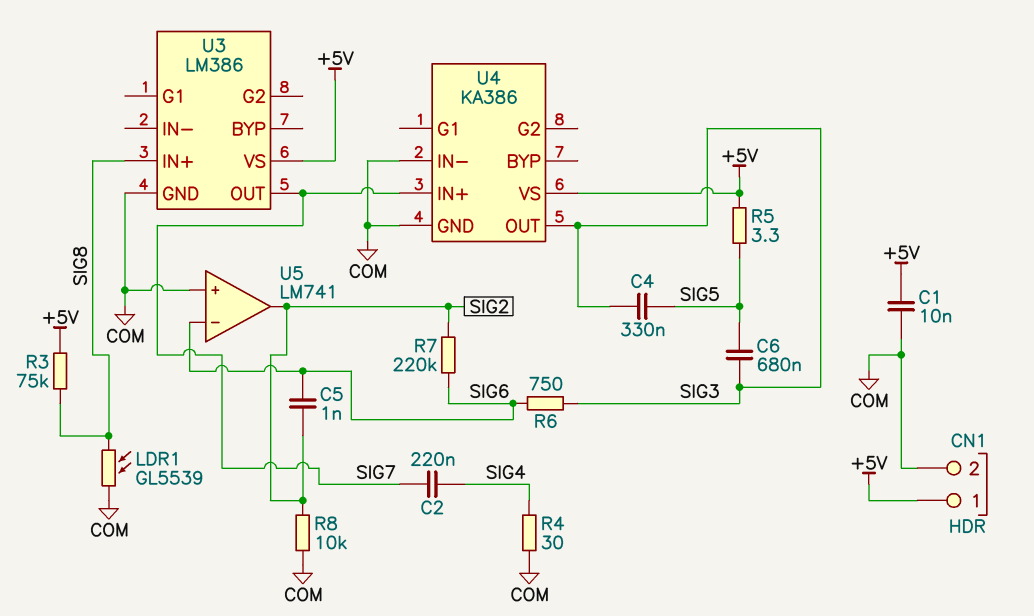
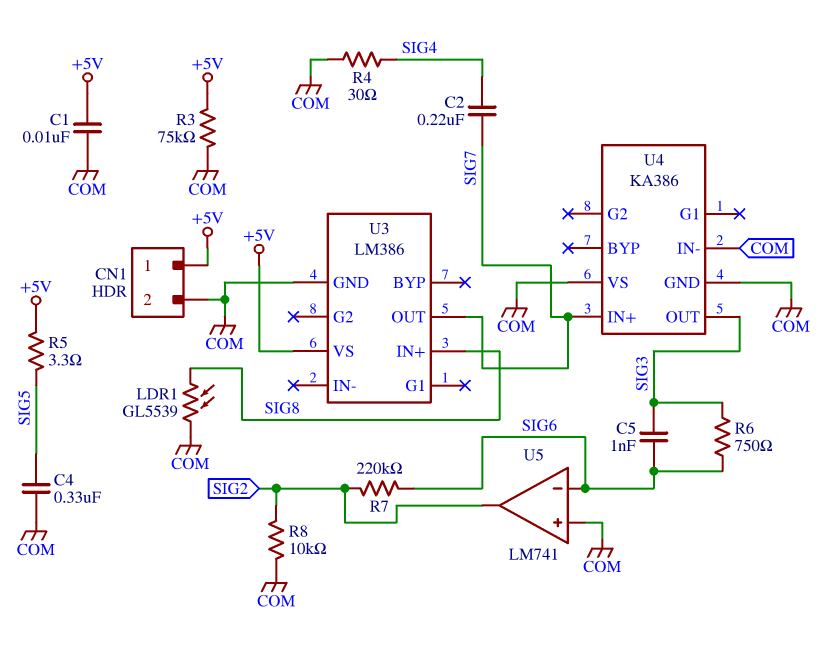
C4: 330nF (SIG3, SIG5) -> 330nF (COM, SIG5)
C5: 1nF (SIG2, SIG6) -> 1nF (SIG3, SIG6)
C6: 680nF (SIG3, SIG5) -> none
R3: 75k (+5V, SIG8) -> 75k (+5V, COM)
U4 pin VS: +5V -> COM

